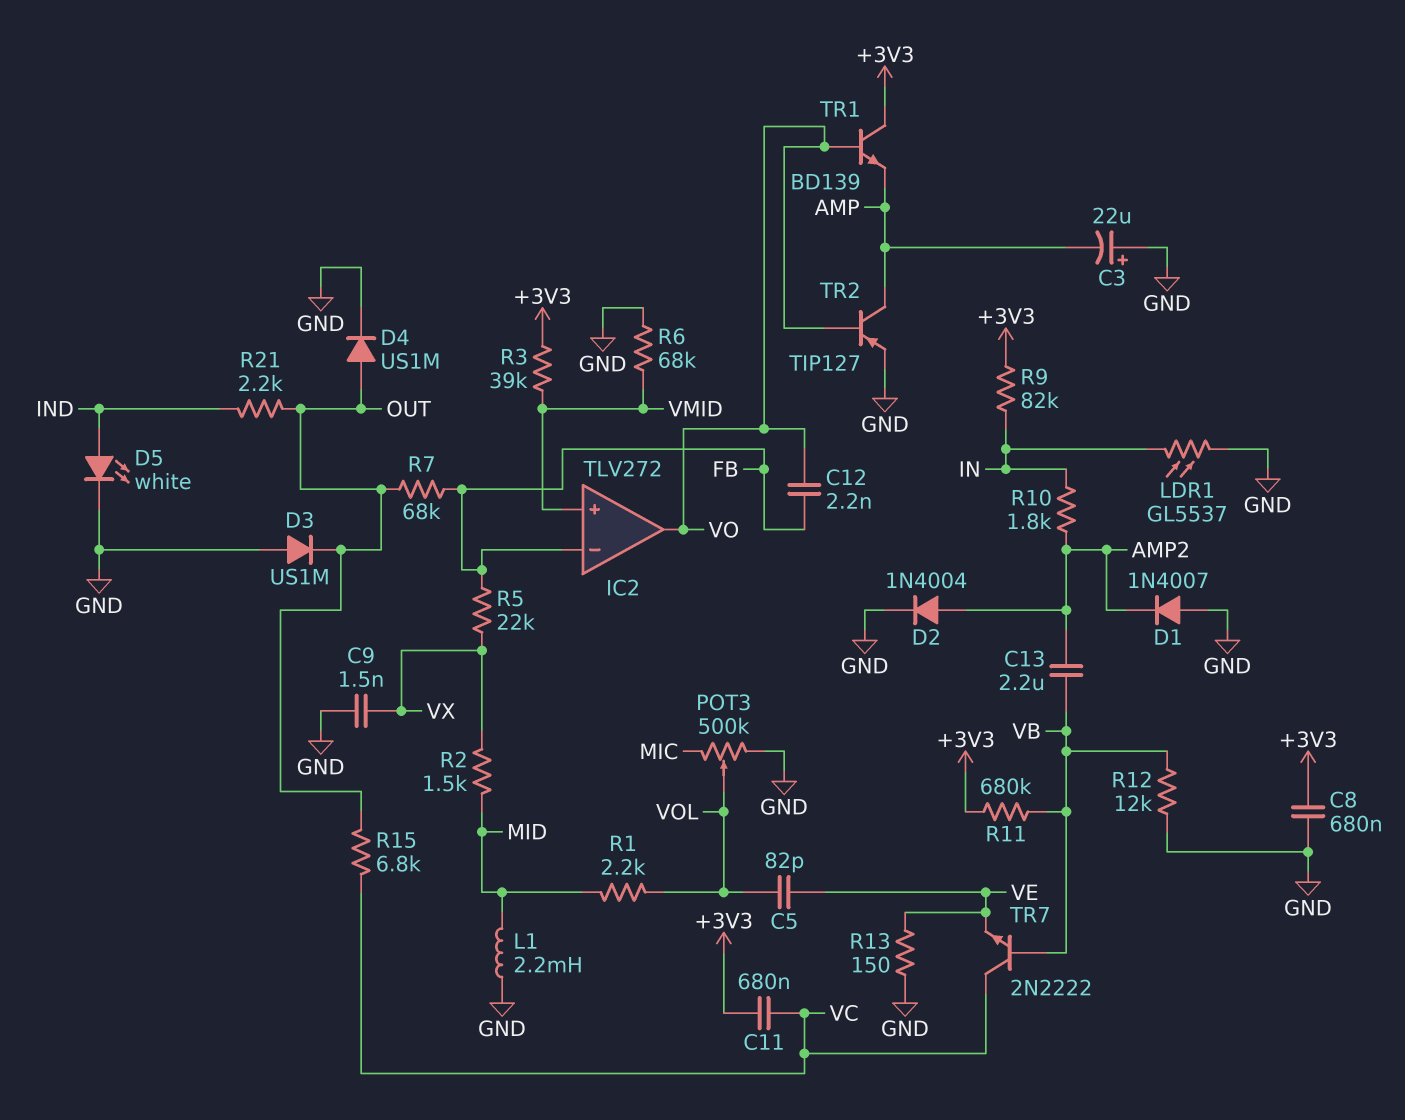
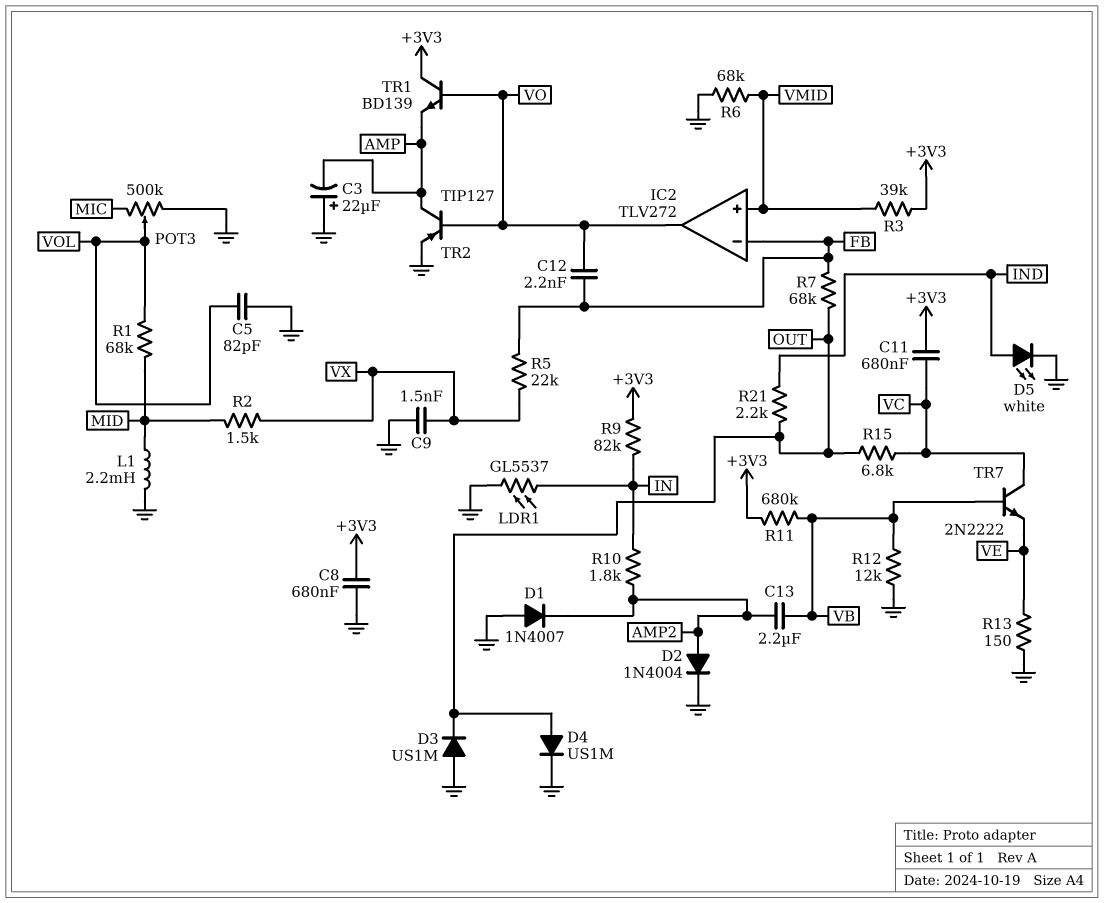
C5: 82pF (VE, VOL) -> 82pF (GND, VOL)
R1: 2.2k (MID, VOL) -> 68k (MID, VOL)

